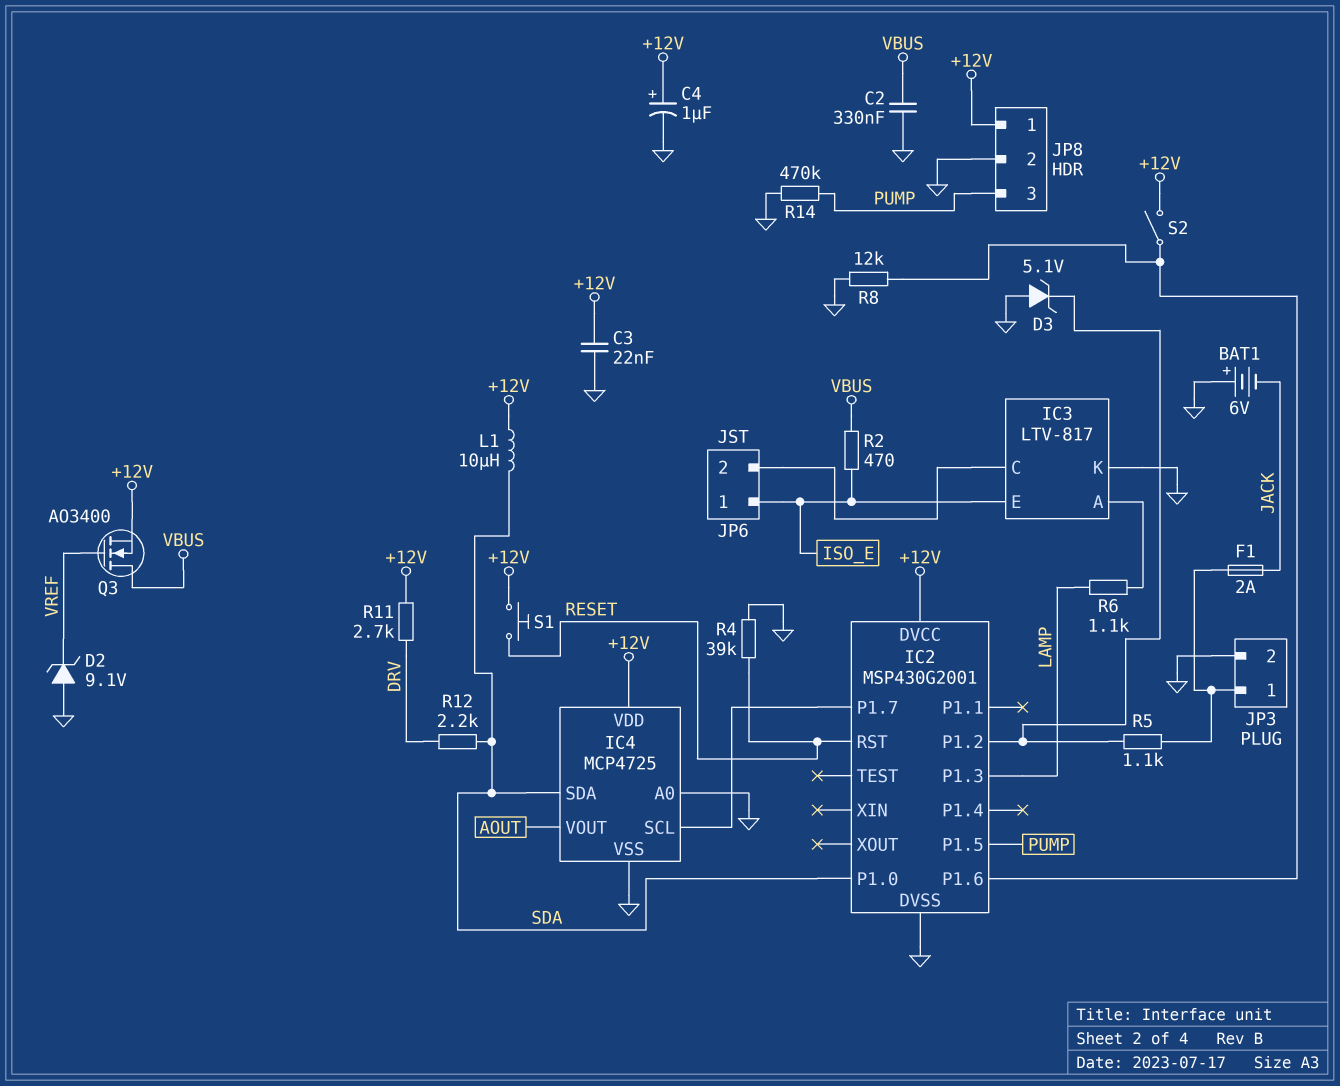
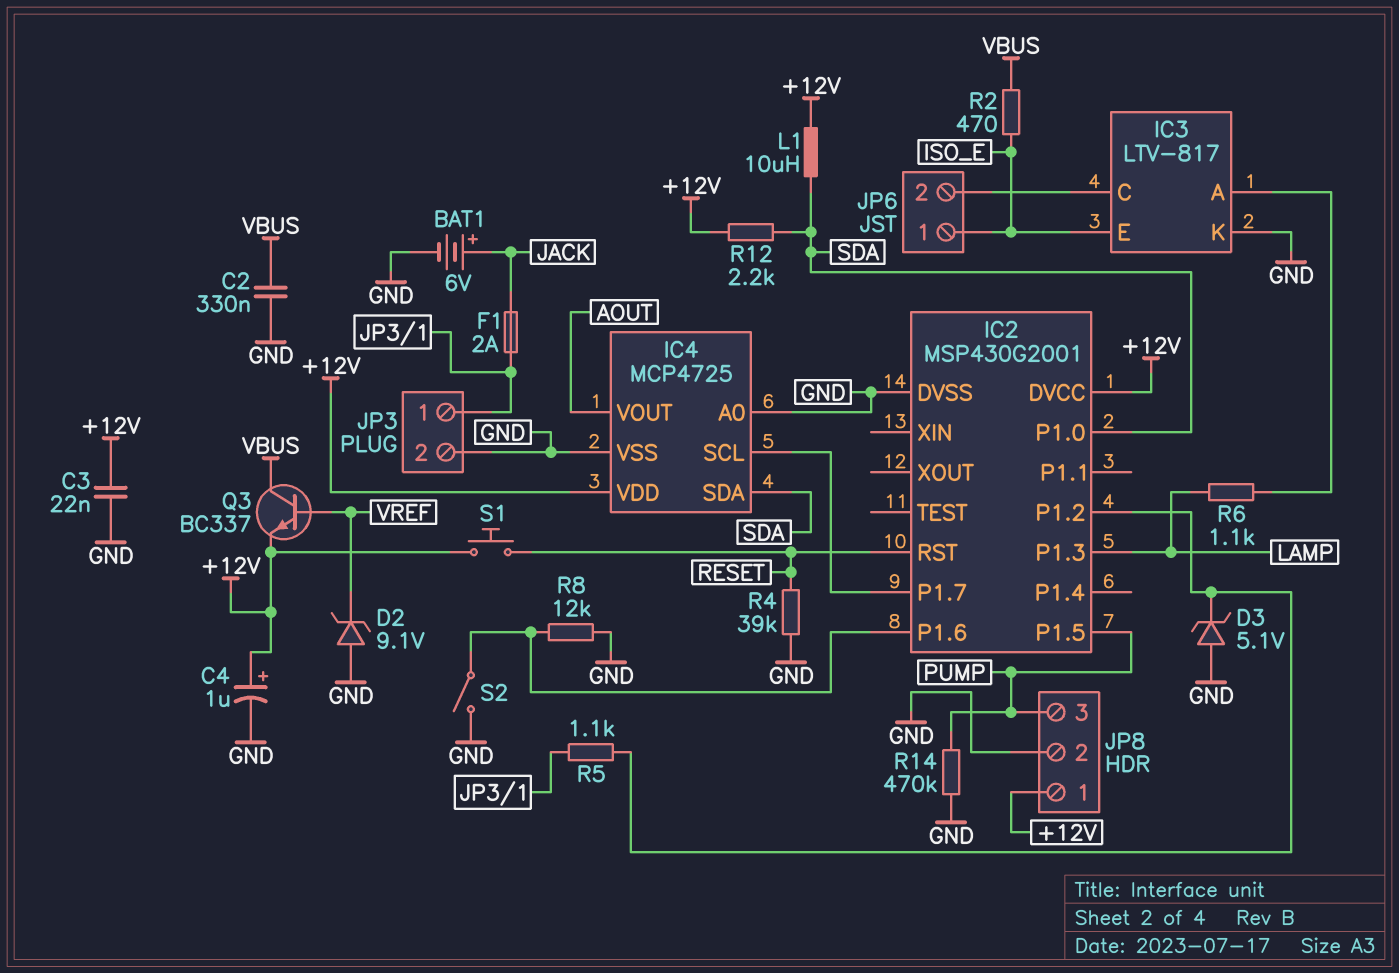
BAT1: 6V (plus GND, minus JACK) -> 6V (plus JACK, minus GND)
Q3: NMOS AO3400 (G VREF, D VBUS, S +12V) -> NPN BC337 (B VREF, C VBUS, E +12V)
R11: 2.7k (+12V, DRV) -> none
R12: 2.2k (DRV, SDA) -> 2.2k (+12V, SDA)
S2: switch (+12V, IC2/P1.6) -> switch (GND, IC2/P1.6)

